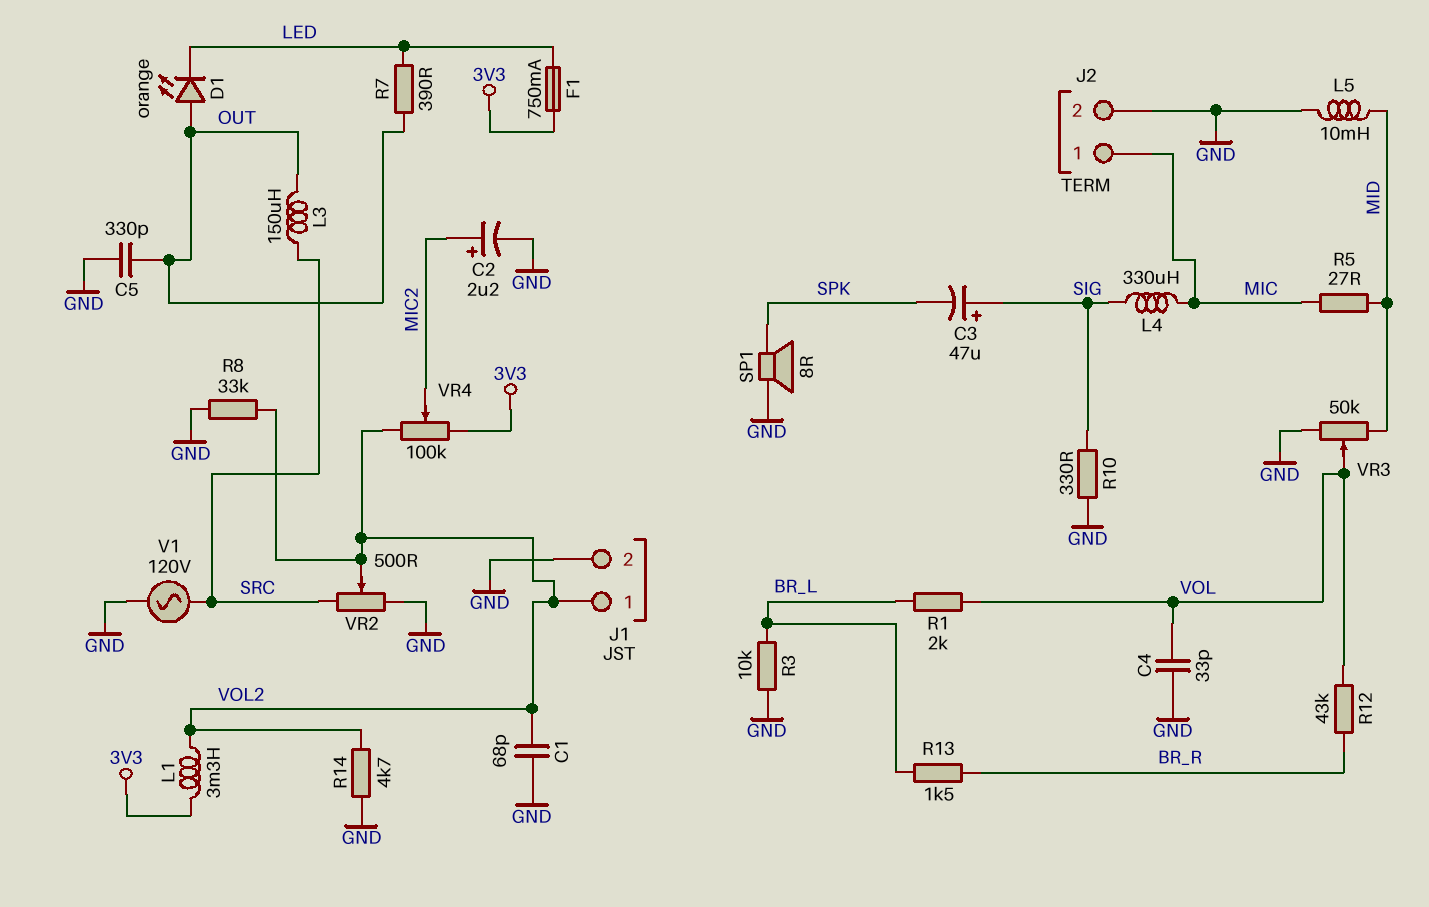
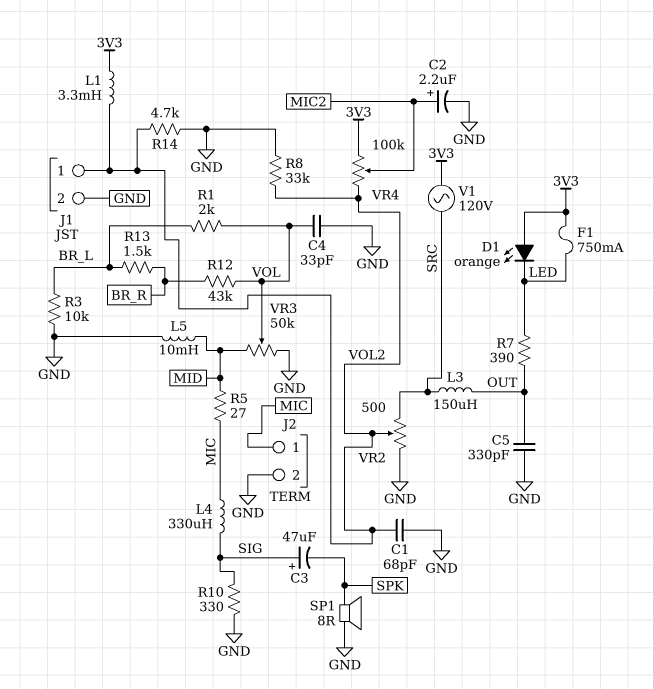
D1: LED orange (A OUT, K LED) -> LED orange (A 3V3, K LED)
V1: AC 120V (GND, SRC) -> AC 120V (3V3, SRC)

